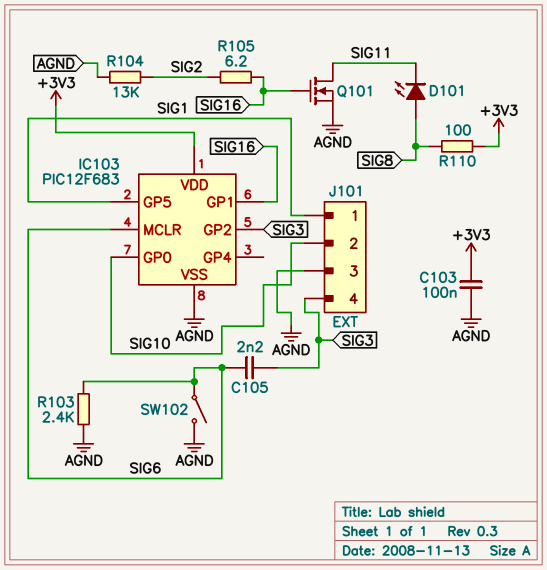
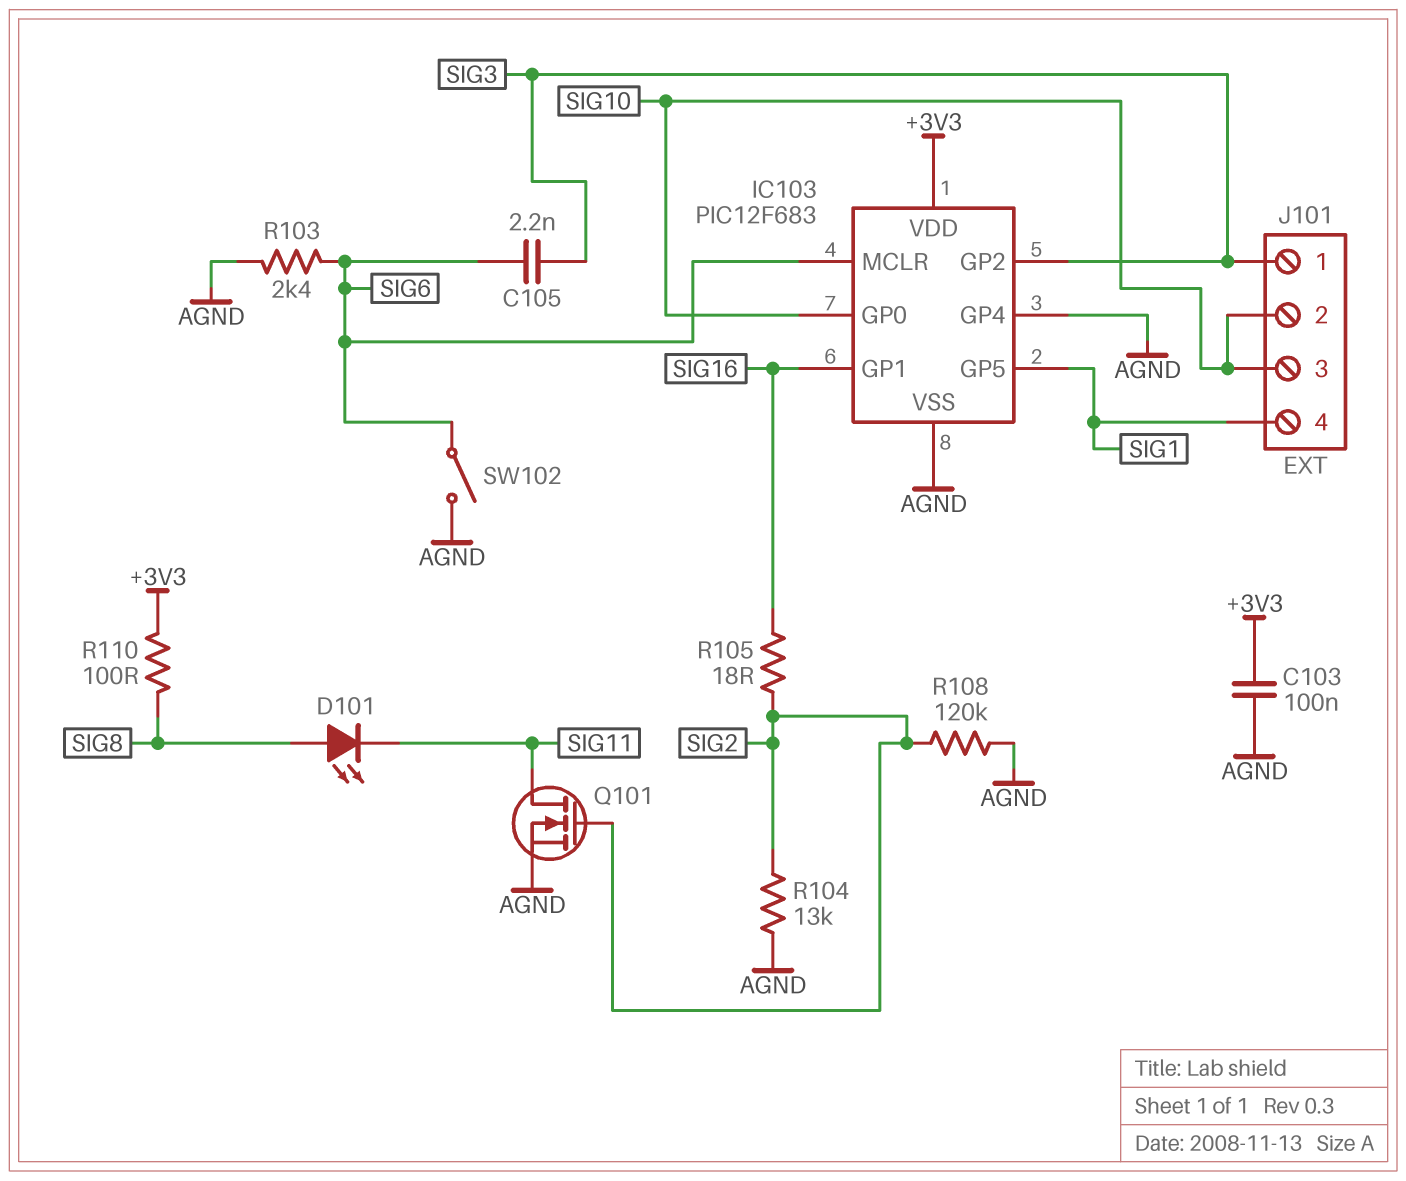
IC103 pin GP4: none -> AGND
J101 pin 1: SIG1 -> SIG3
J101 pin 3: AGND -> SIG10
J101 pin 4: SIG3 -> SIG1
Q101: NMOS (G SIG16, D SIG11, S AGND) -> NMOS (G SIG2, D SIG11, S AGND)
R105: 6.2 (SIG2, SIG16) -> 18 (SIG2, SIG16)
R108: none -> 120k (AGND, SIG2)

